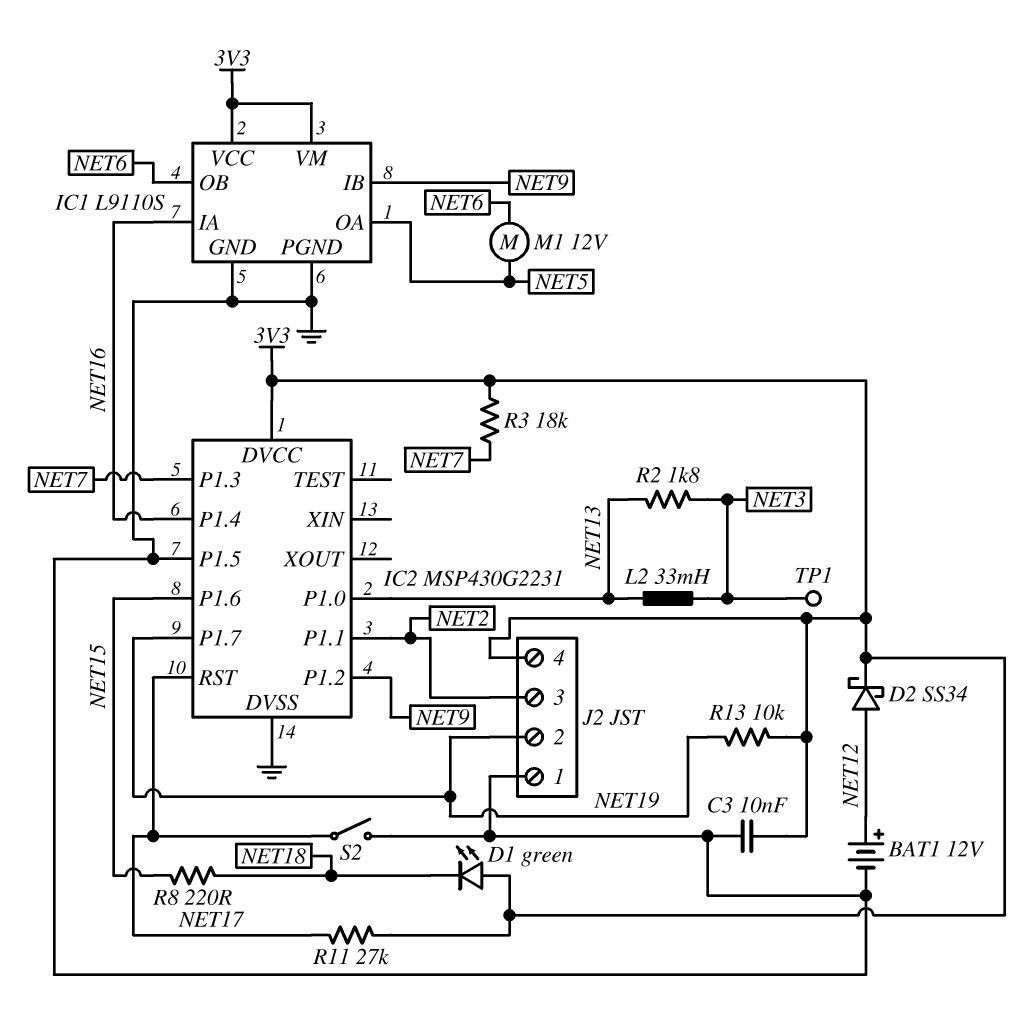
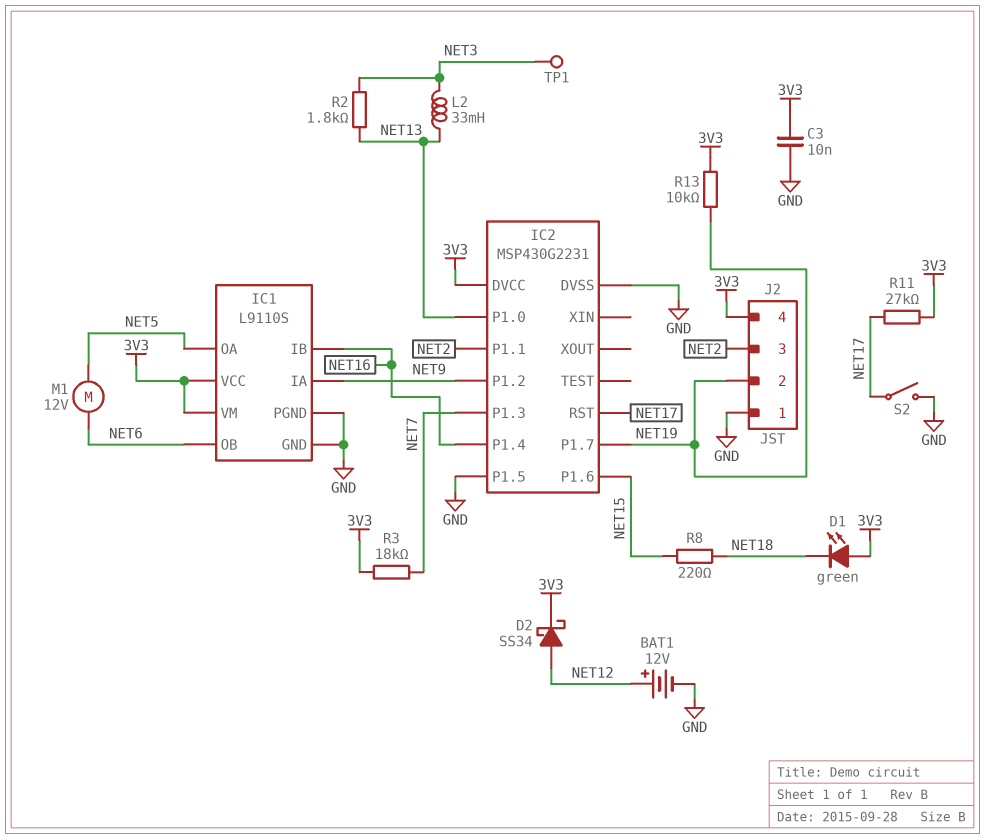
IC1 pin IA: NET16 -> NET9
IC1 pin IB: NET9 -> NET16

